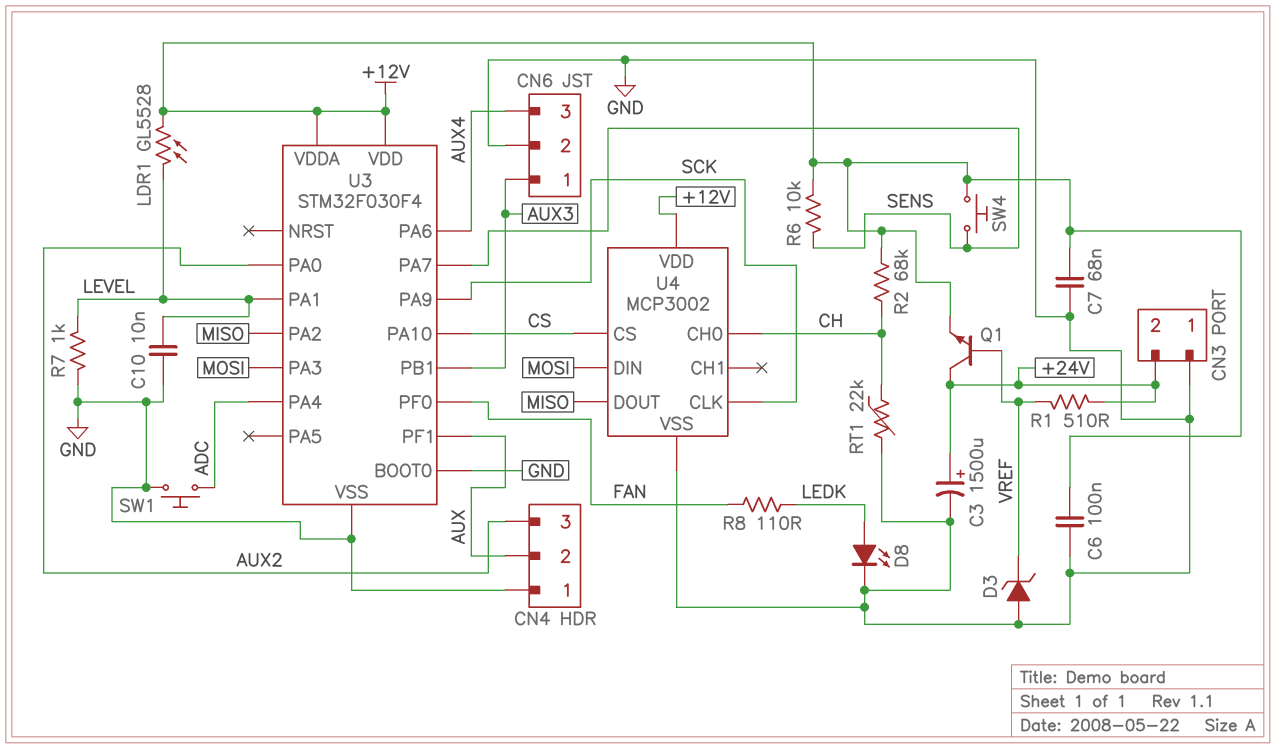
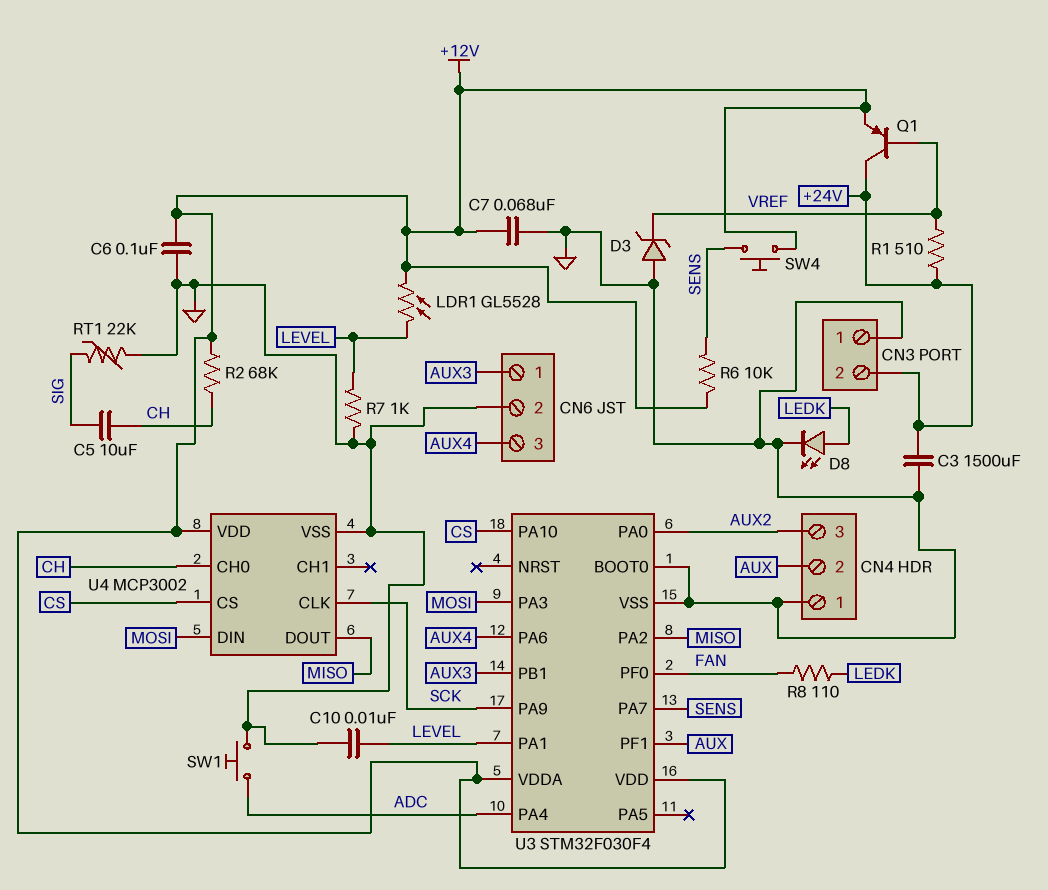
C3: 1500uF (plus +24V, minus GND) -> 1500uF (+24V, GND)
C5: none -> 10uF (CH, SIG)
Q1: NPN (B VREF, C +24V, E +12V) -> PNP (B VREF, C +24V, E +12V)
RT1: 22k (CH, GND) -> 22k (GND, SIG)

